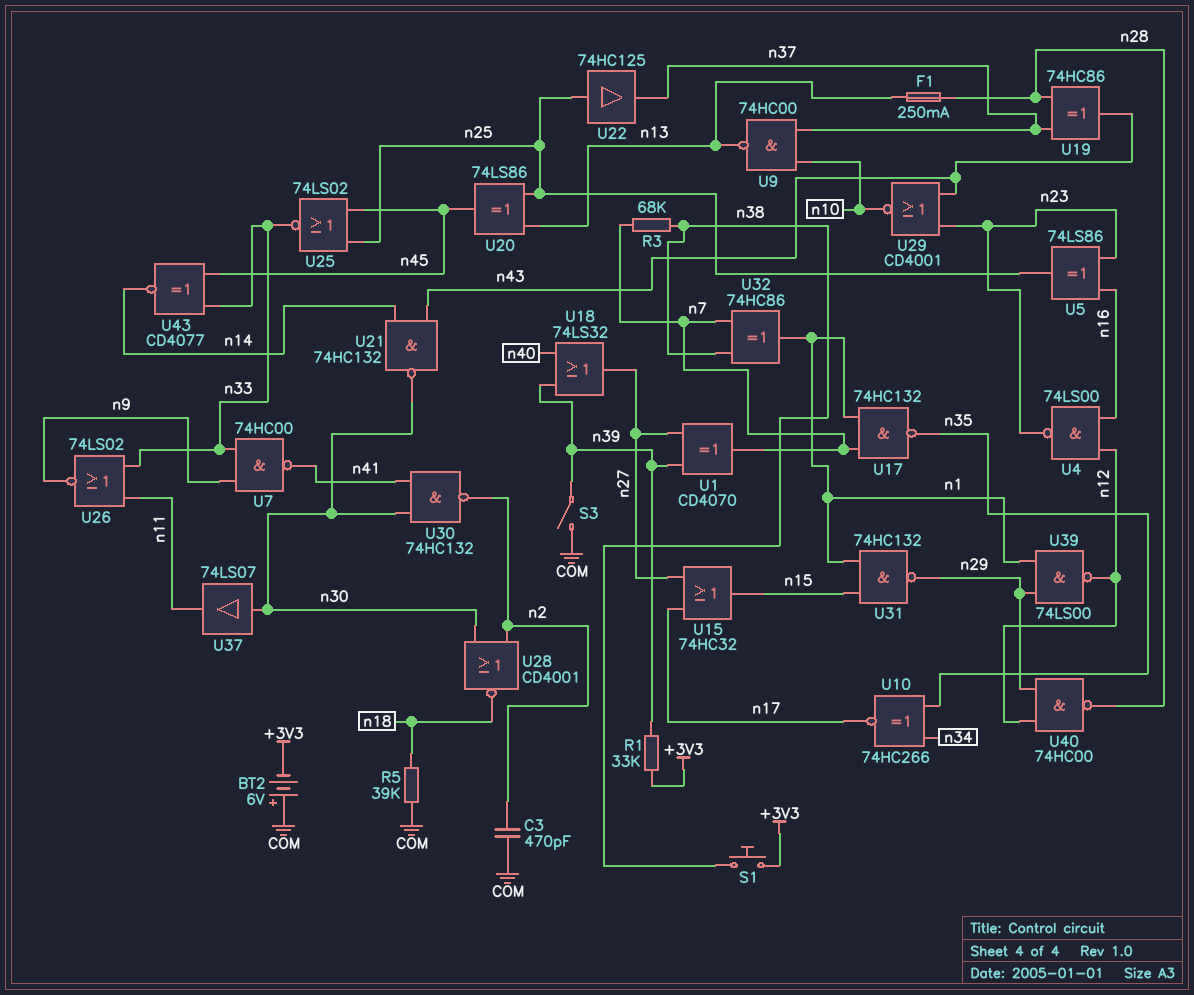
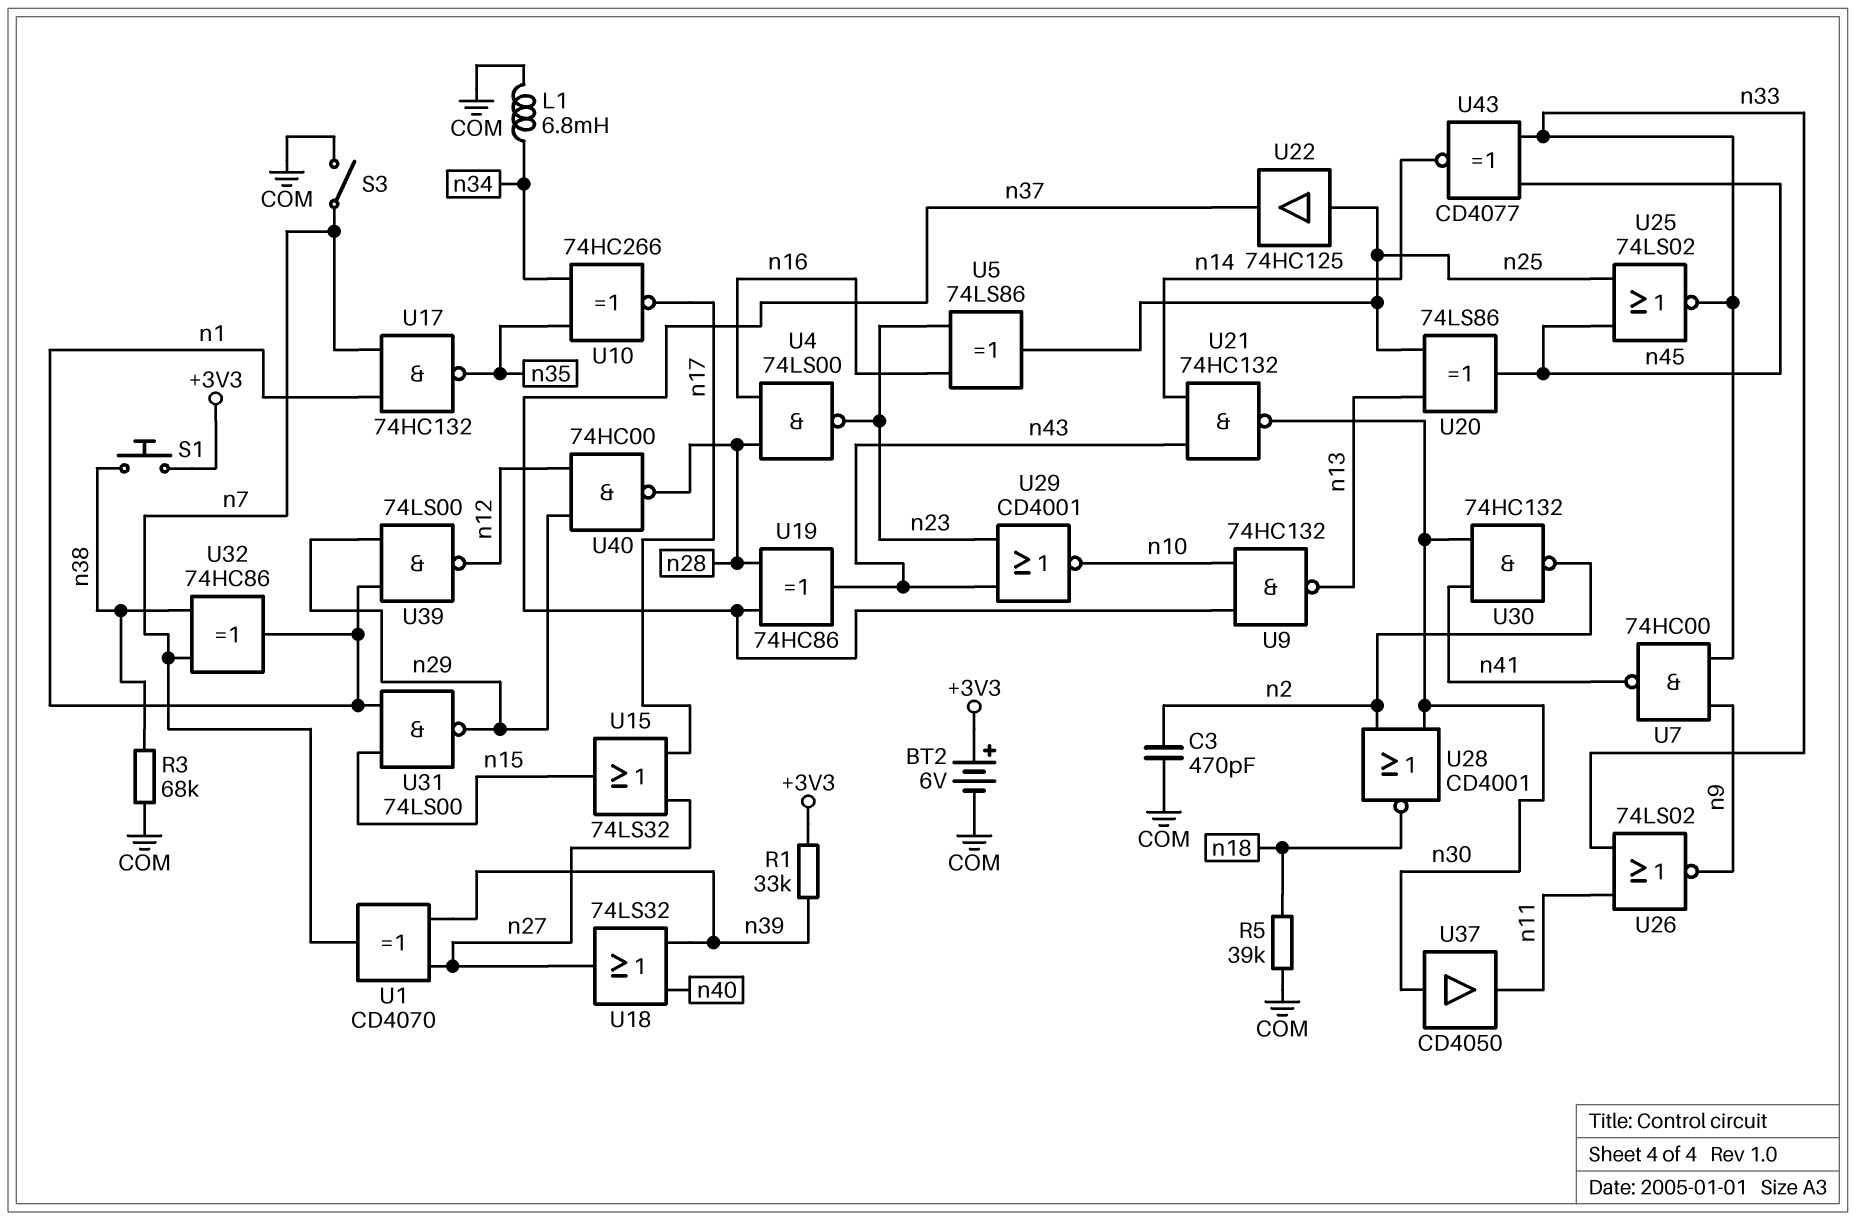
BT2: 6V (plus COM, minus +3V3) -> 6V (plus +3V3, minus COM)
F1: 250mA (n13, n28) -> none
L1: none -> 6.8mH (COM, n34)
R3: 68k (n7, n38) -> 68k (COM, n38)
S3: switch (COM, n39) -> switch (COM, n7)
U4: NAND 74LS00 (in n12, in n16, out n23) -> NAND 74LS00 (in n16, in n28, out n23)
U9: NAND 74HC00 (in n10, in n37, out n13) -> NAND 74HC132 (in n10, in n37, out n13)
U15: OR 74HC32 (in n17, in n27, out n15) -> OR 74LS32 (in n17, in n27, out n15)
U31: NAND 74HC132 (in n1, in n15, out n29) -> NAND 74LS00 (in n1, in n15, out n29)
U37: buffer 74LS07 (in n30, out n11) -> buffer CD4050 (in n30, out n11)

